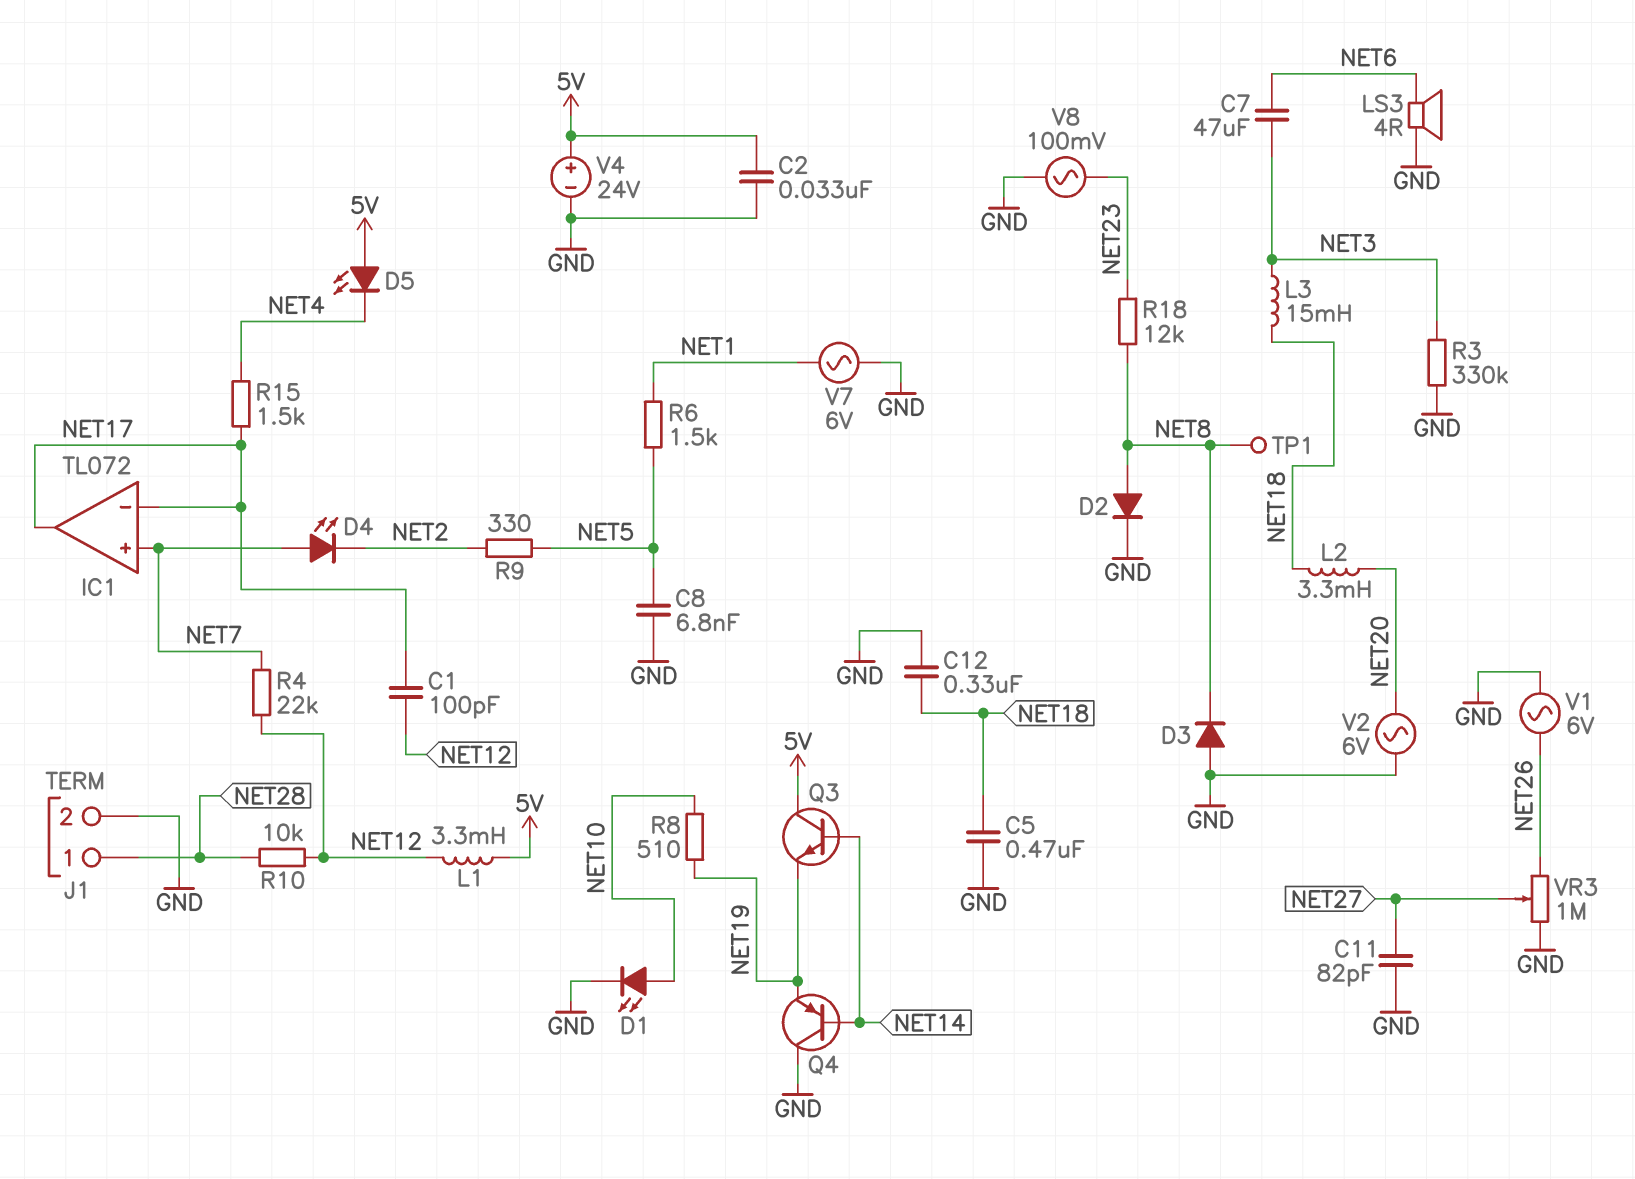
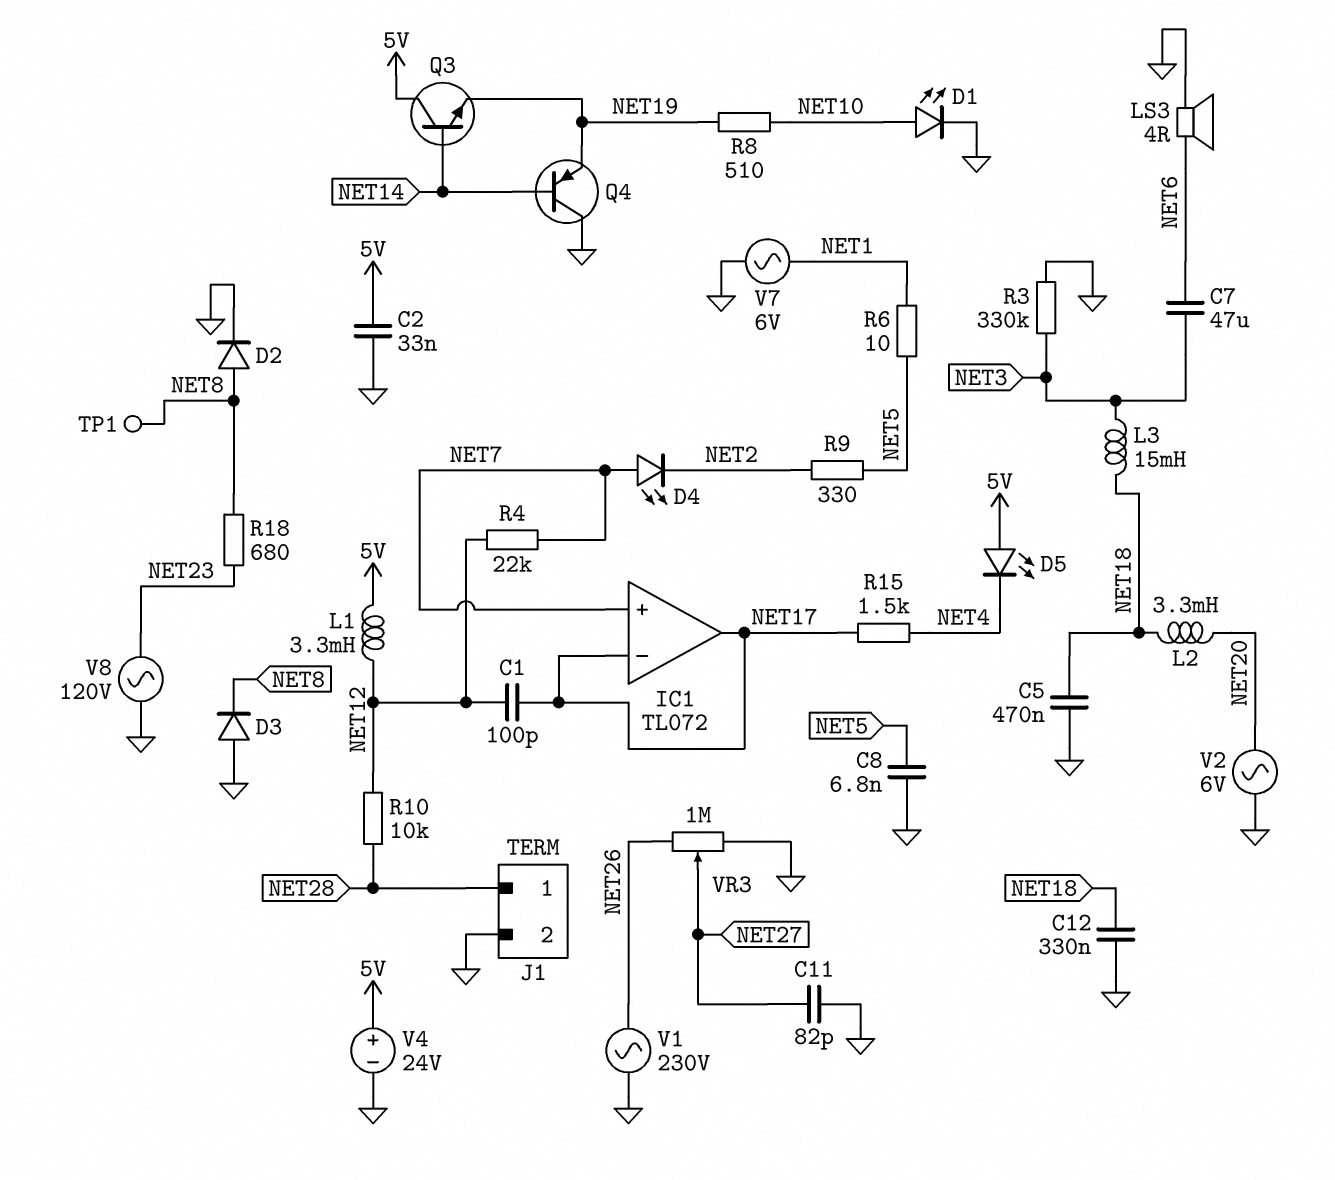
R6: 1.5k (NET1, NET5) -> 10 (NET1, NET5)
R18: 12k (NET8, NET23) -> 680 (NET8, NET23)
V1: AC 6V (GND, NET26) -> AC 230V (GND, NET26)
V8: AC 100mV (GND, NET23) -> AC 120V (GND, NET23)

